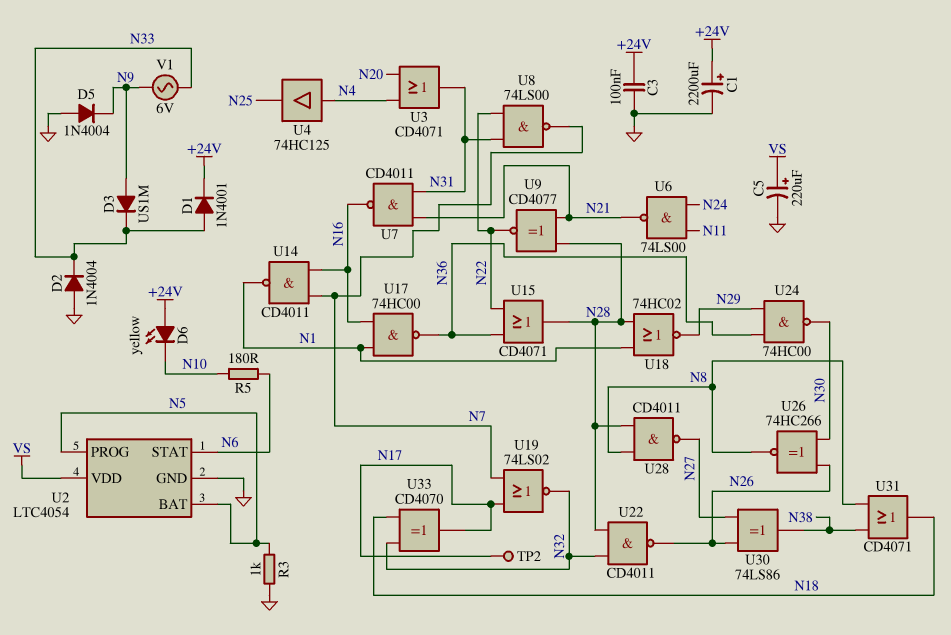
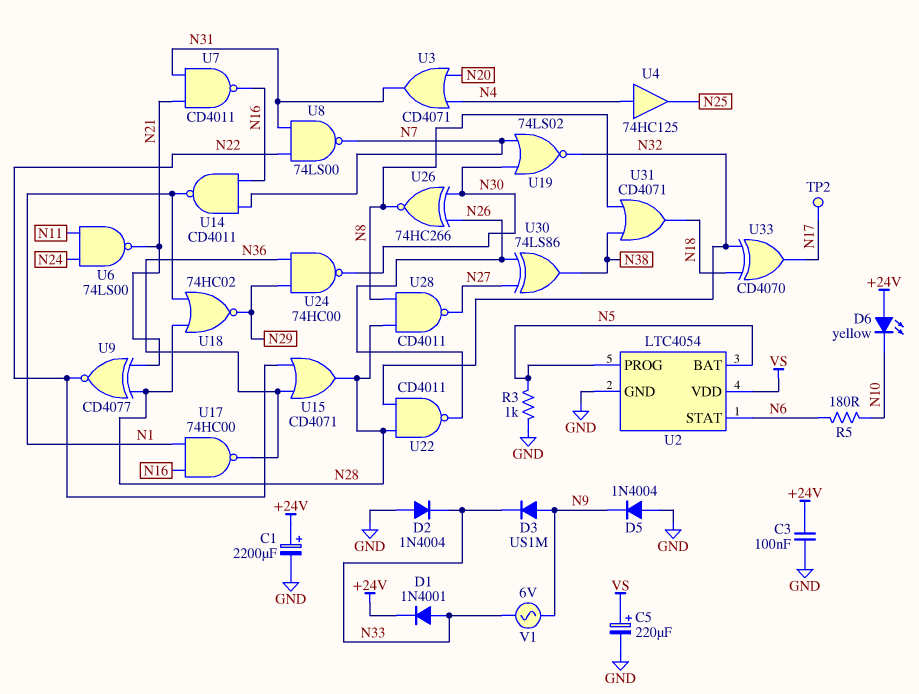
U19: NOR 74LS02 (in N7, in N17, out N32) -> NOR 74LS02 (in N7, in N30, out N32)

